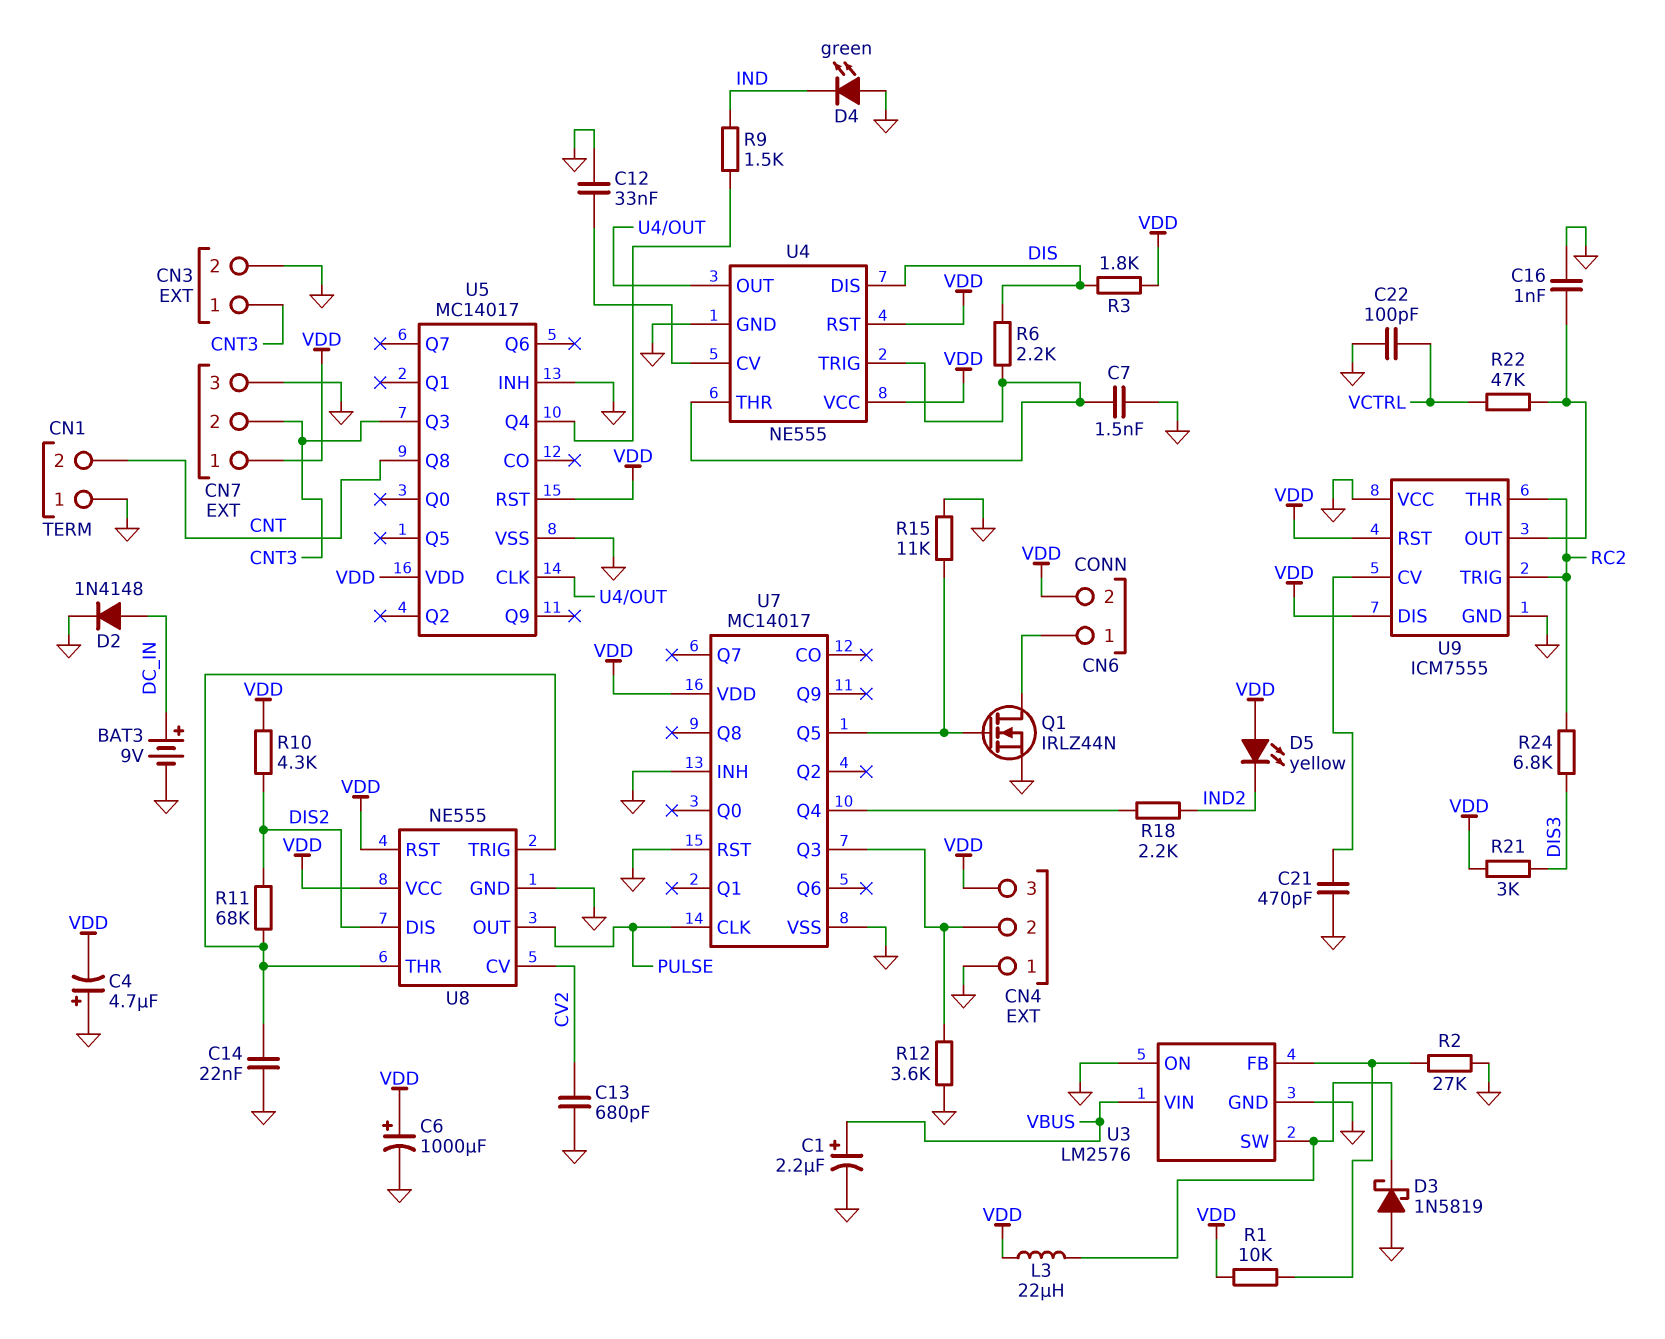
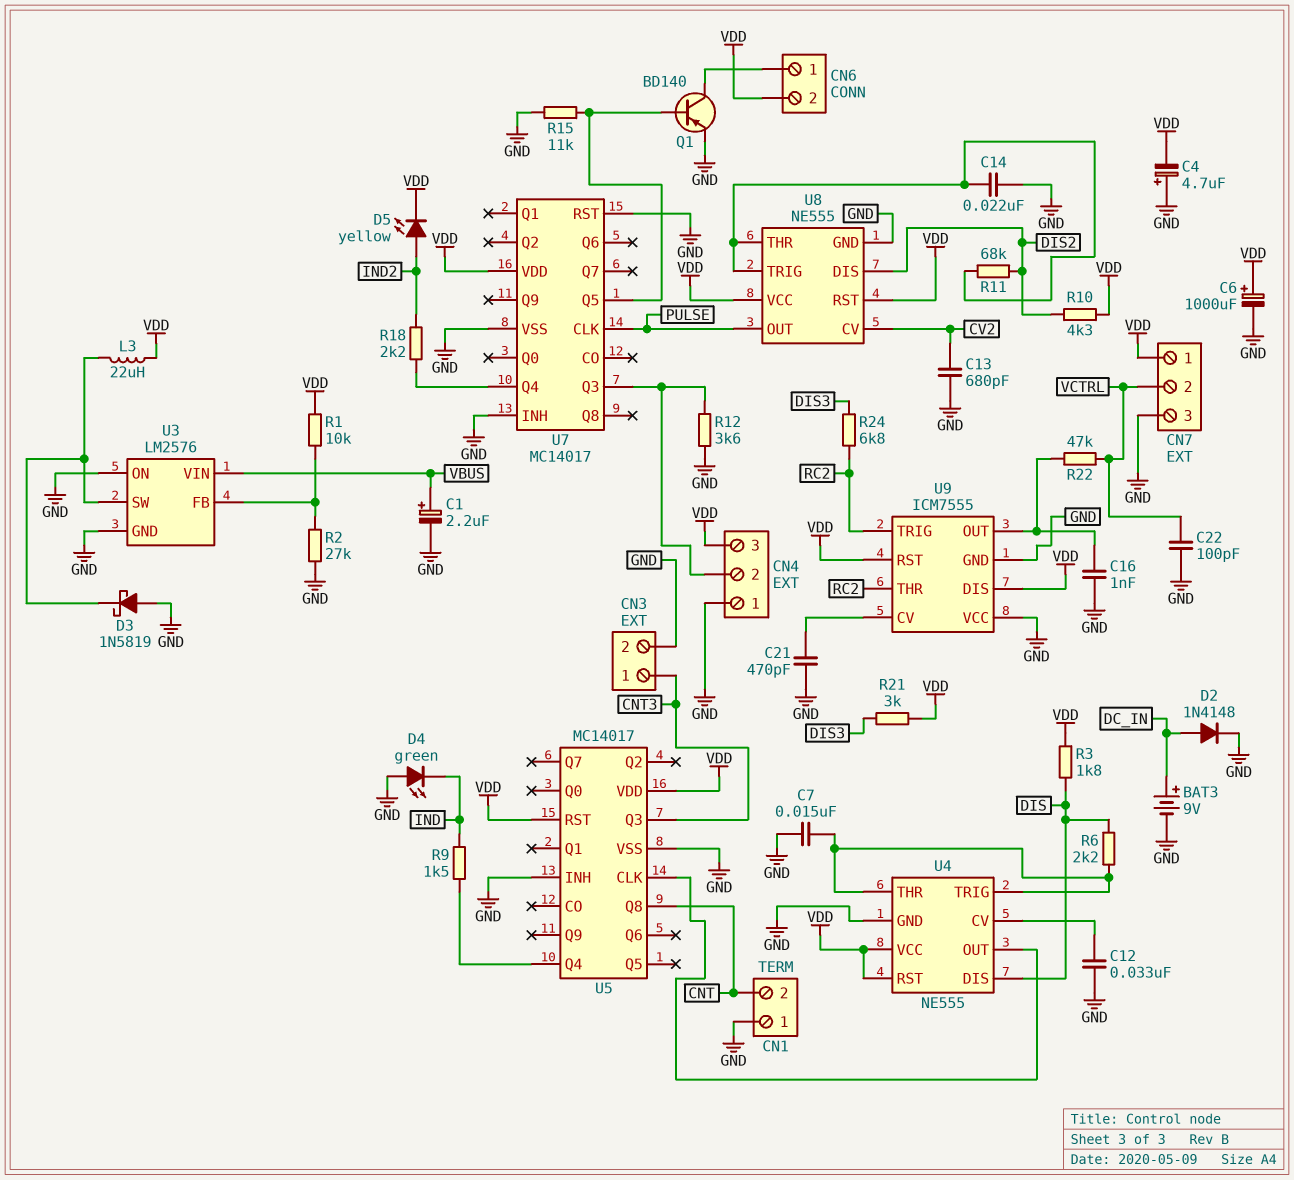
C7: 1.5nF (GND, U4/THR) -> 15nF (GND, U4/THR)
CN7 pin 2: CNT3 -> VCTRL
D5: LED yellow (A VDD, K IND2) -> LED yellow (A IND2, K VDD)
Q1: NMOS IRLZ44N (G U7/Q5, D CN6/1, S GND) -> PNP BD140 (B U7/Q5, C CN6/1, E GND)

